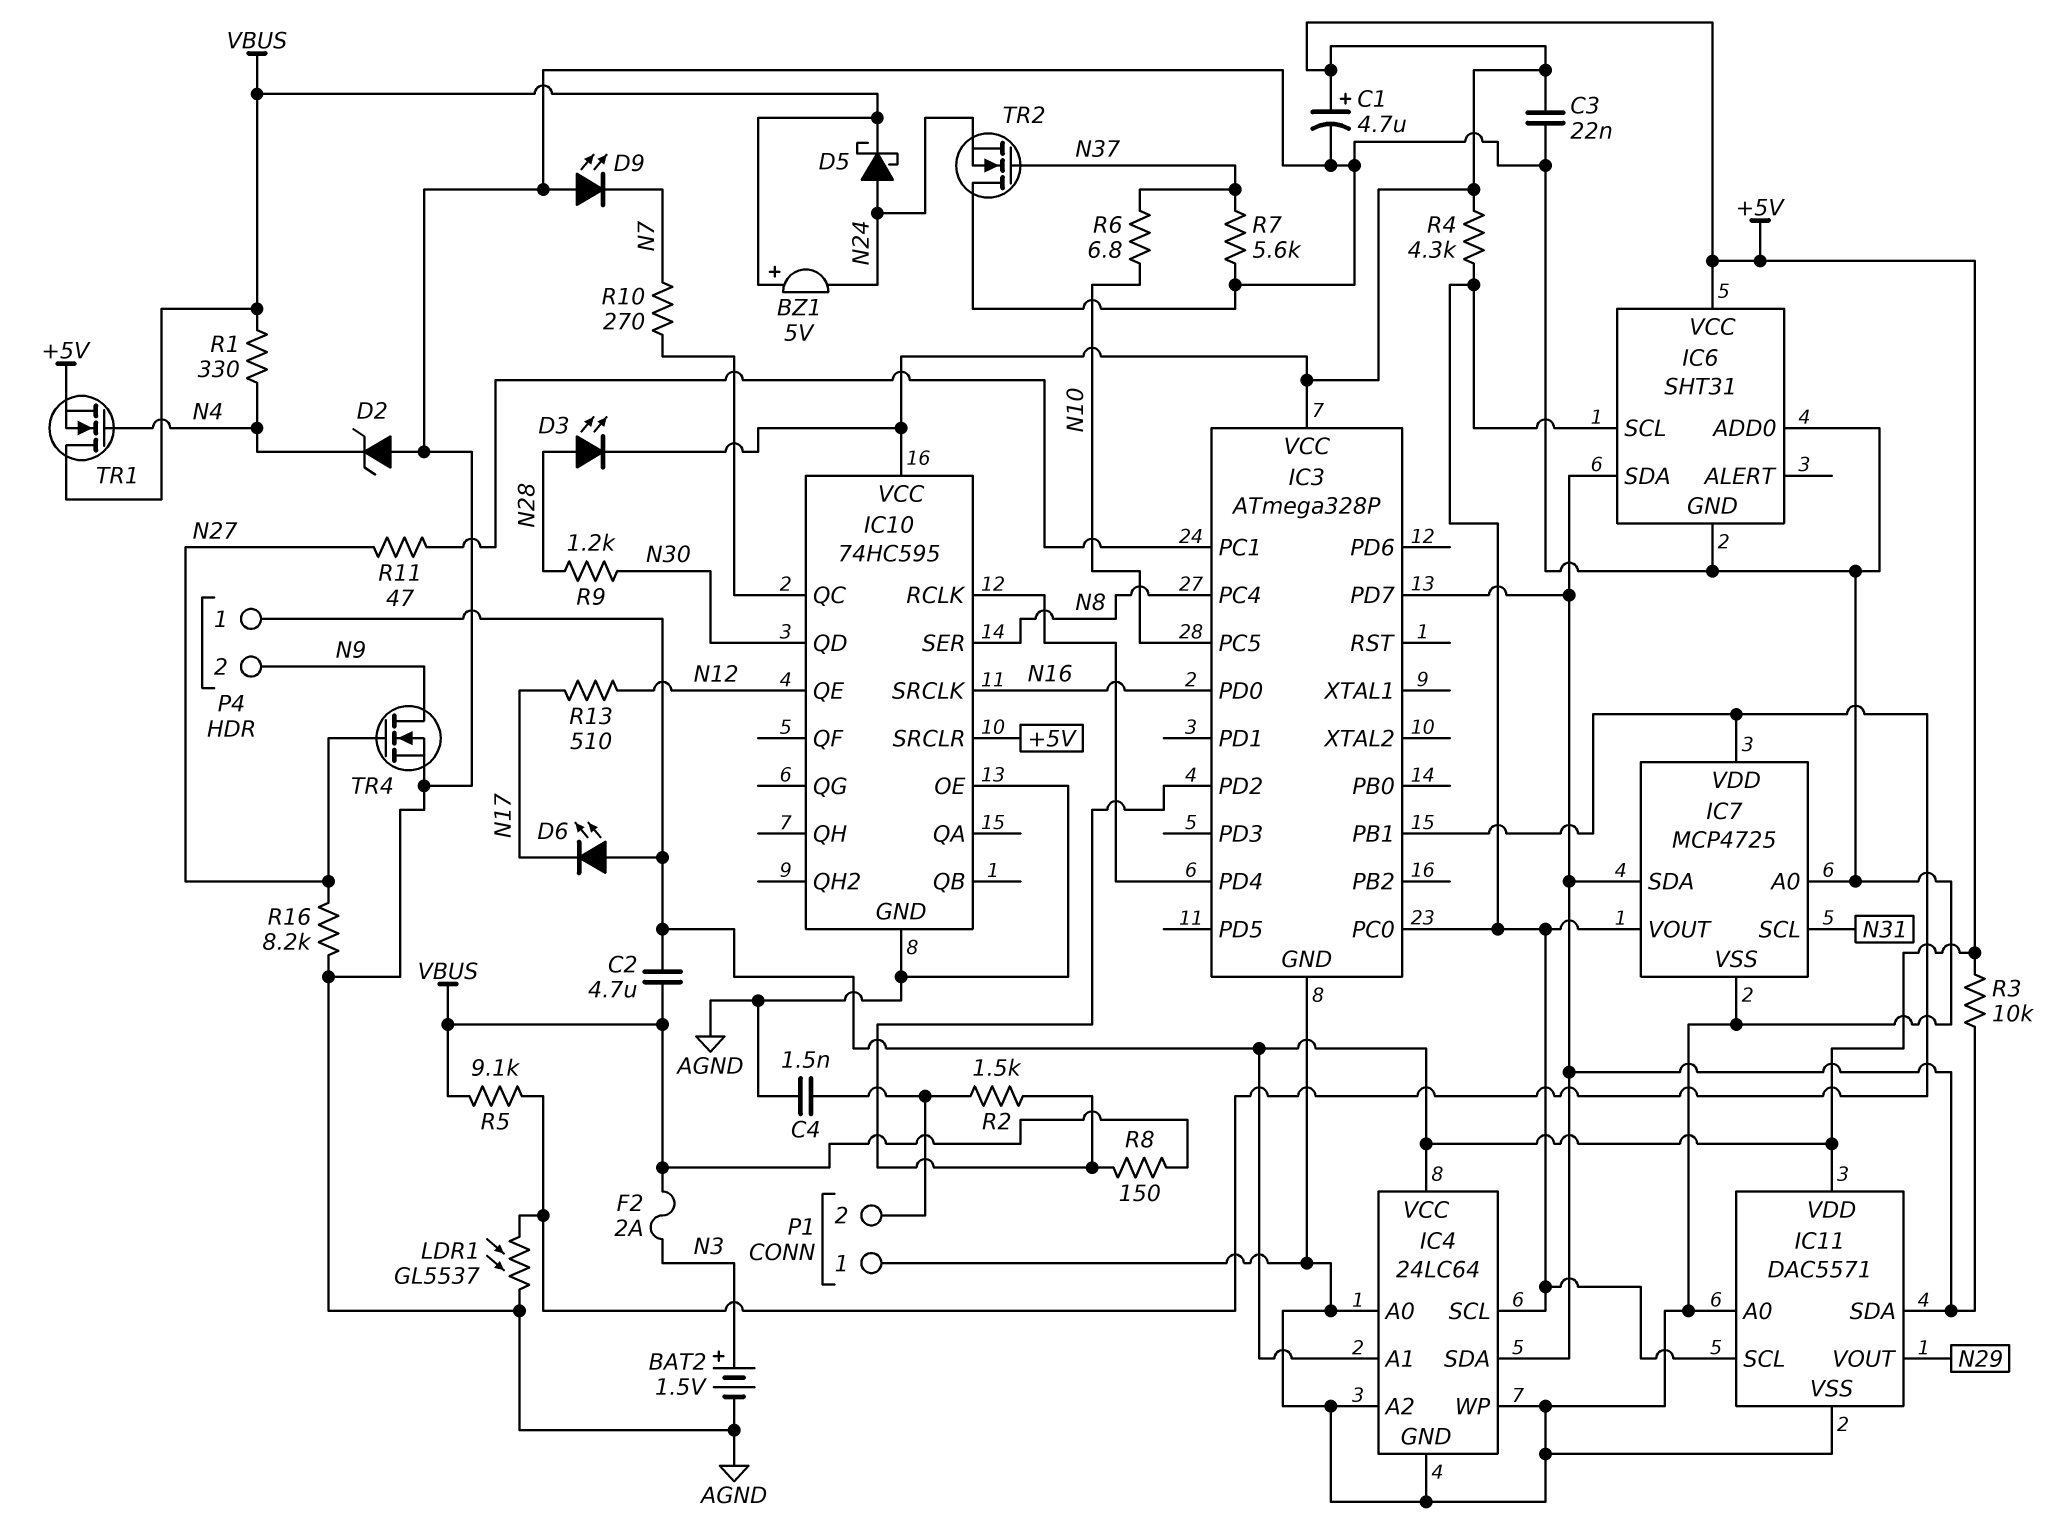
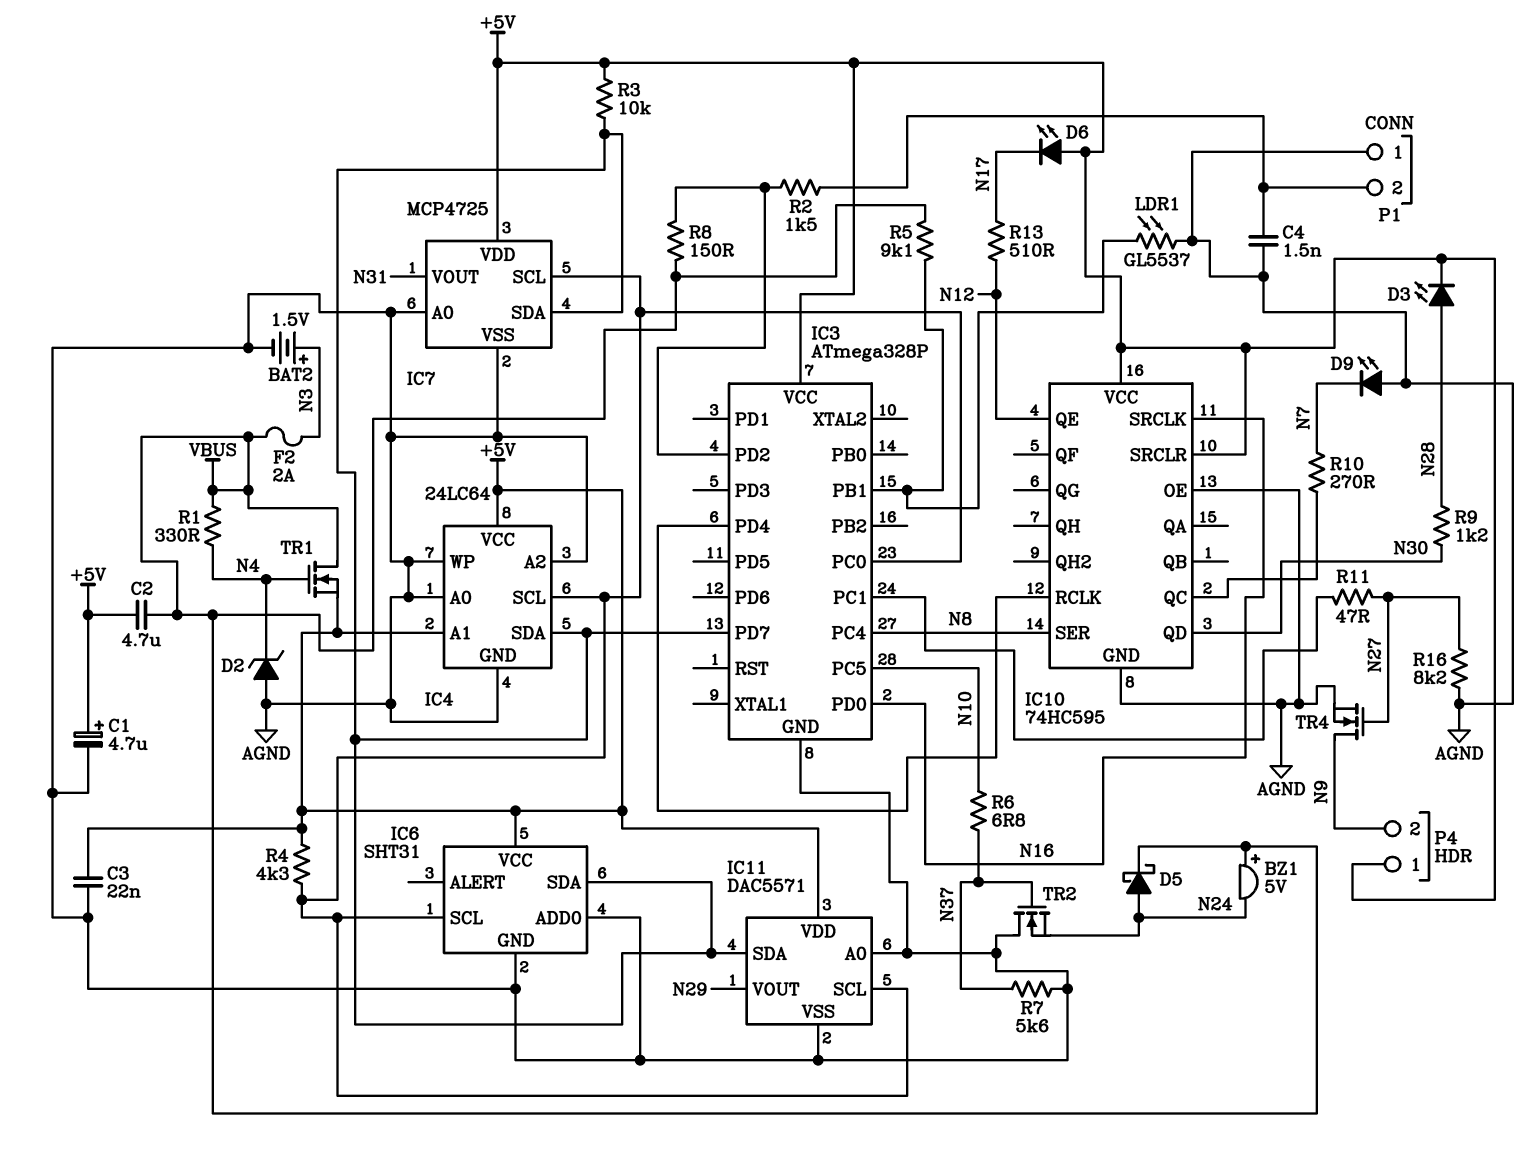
IC7 pin SCL: N31 -> IC3/PC0
IC7 pin VDD: IC3/PB1 -> +5V
IC7 pin VOUT: IC3/PC0 -> N31

